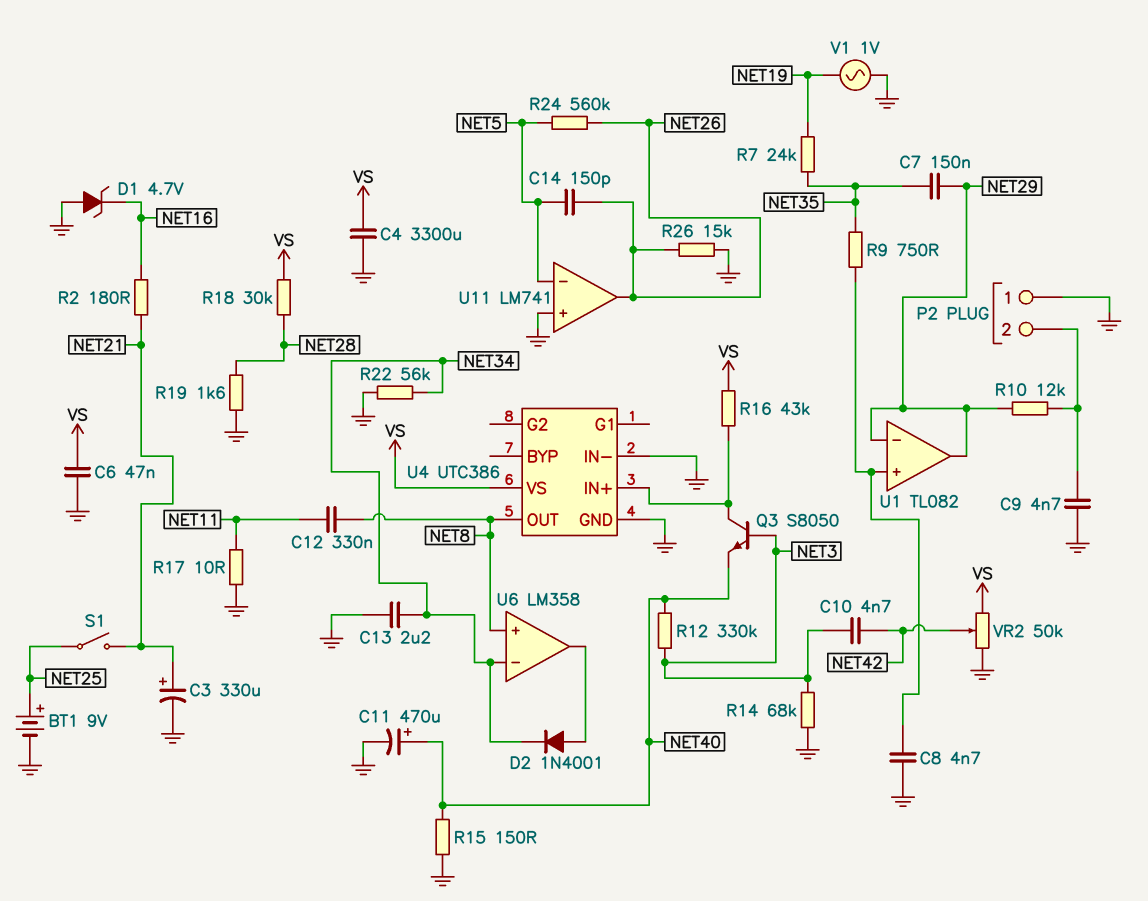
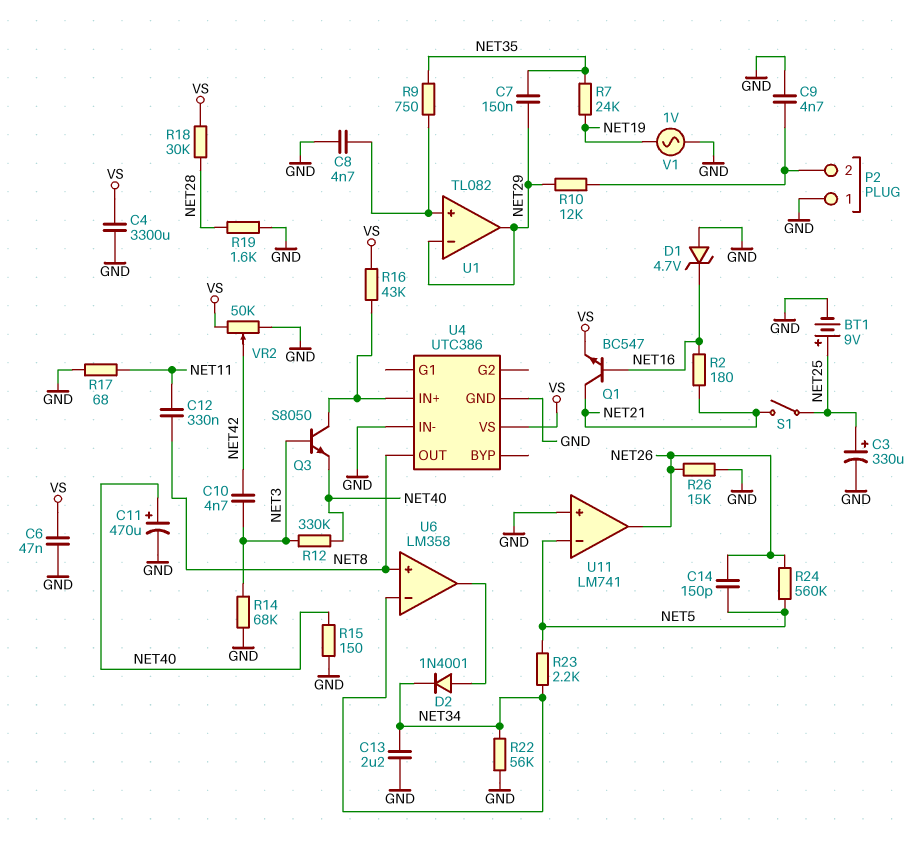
C3: 330uF (plus NET21, minus GND) -> 330uF (plus NET25, minus GND)
Q1: none -> NPN BC547 (B NET16, C NET21, E VS)
R17: 10 (GND, NET11) -> 68 (GND, NET11)
R23: none -> 2.2k (NET5, NET34)

